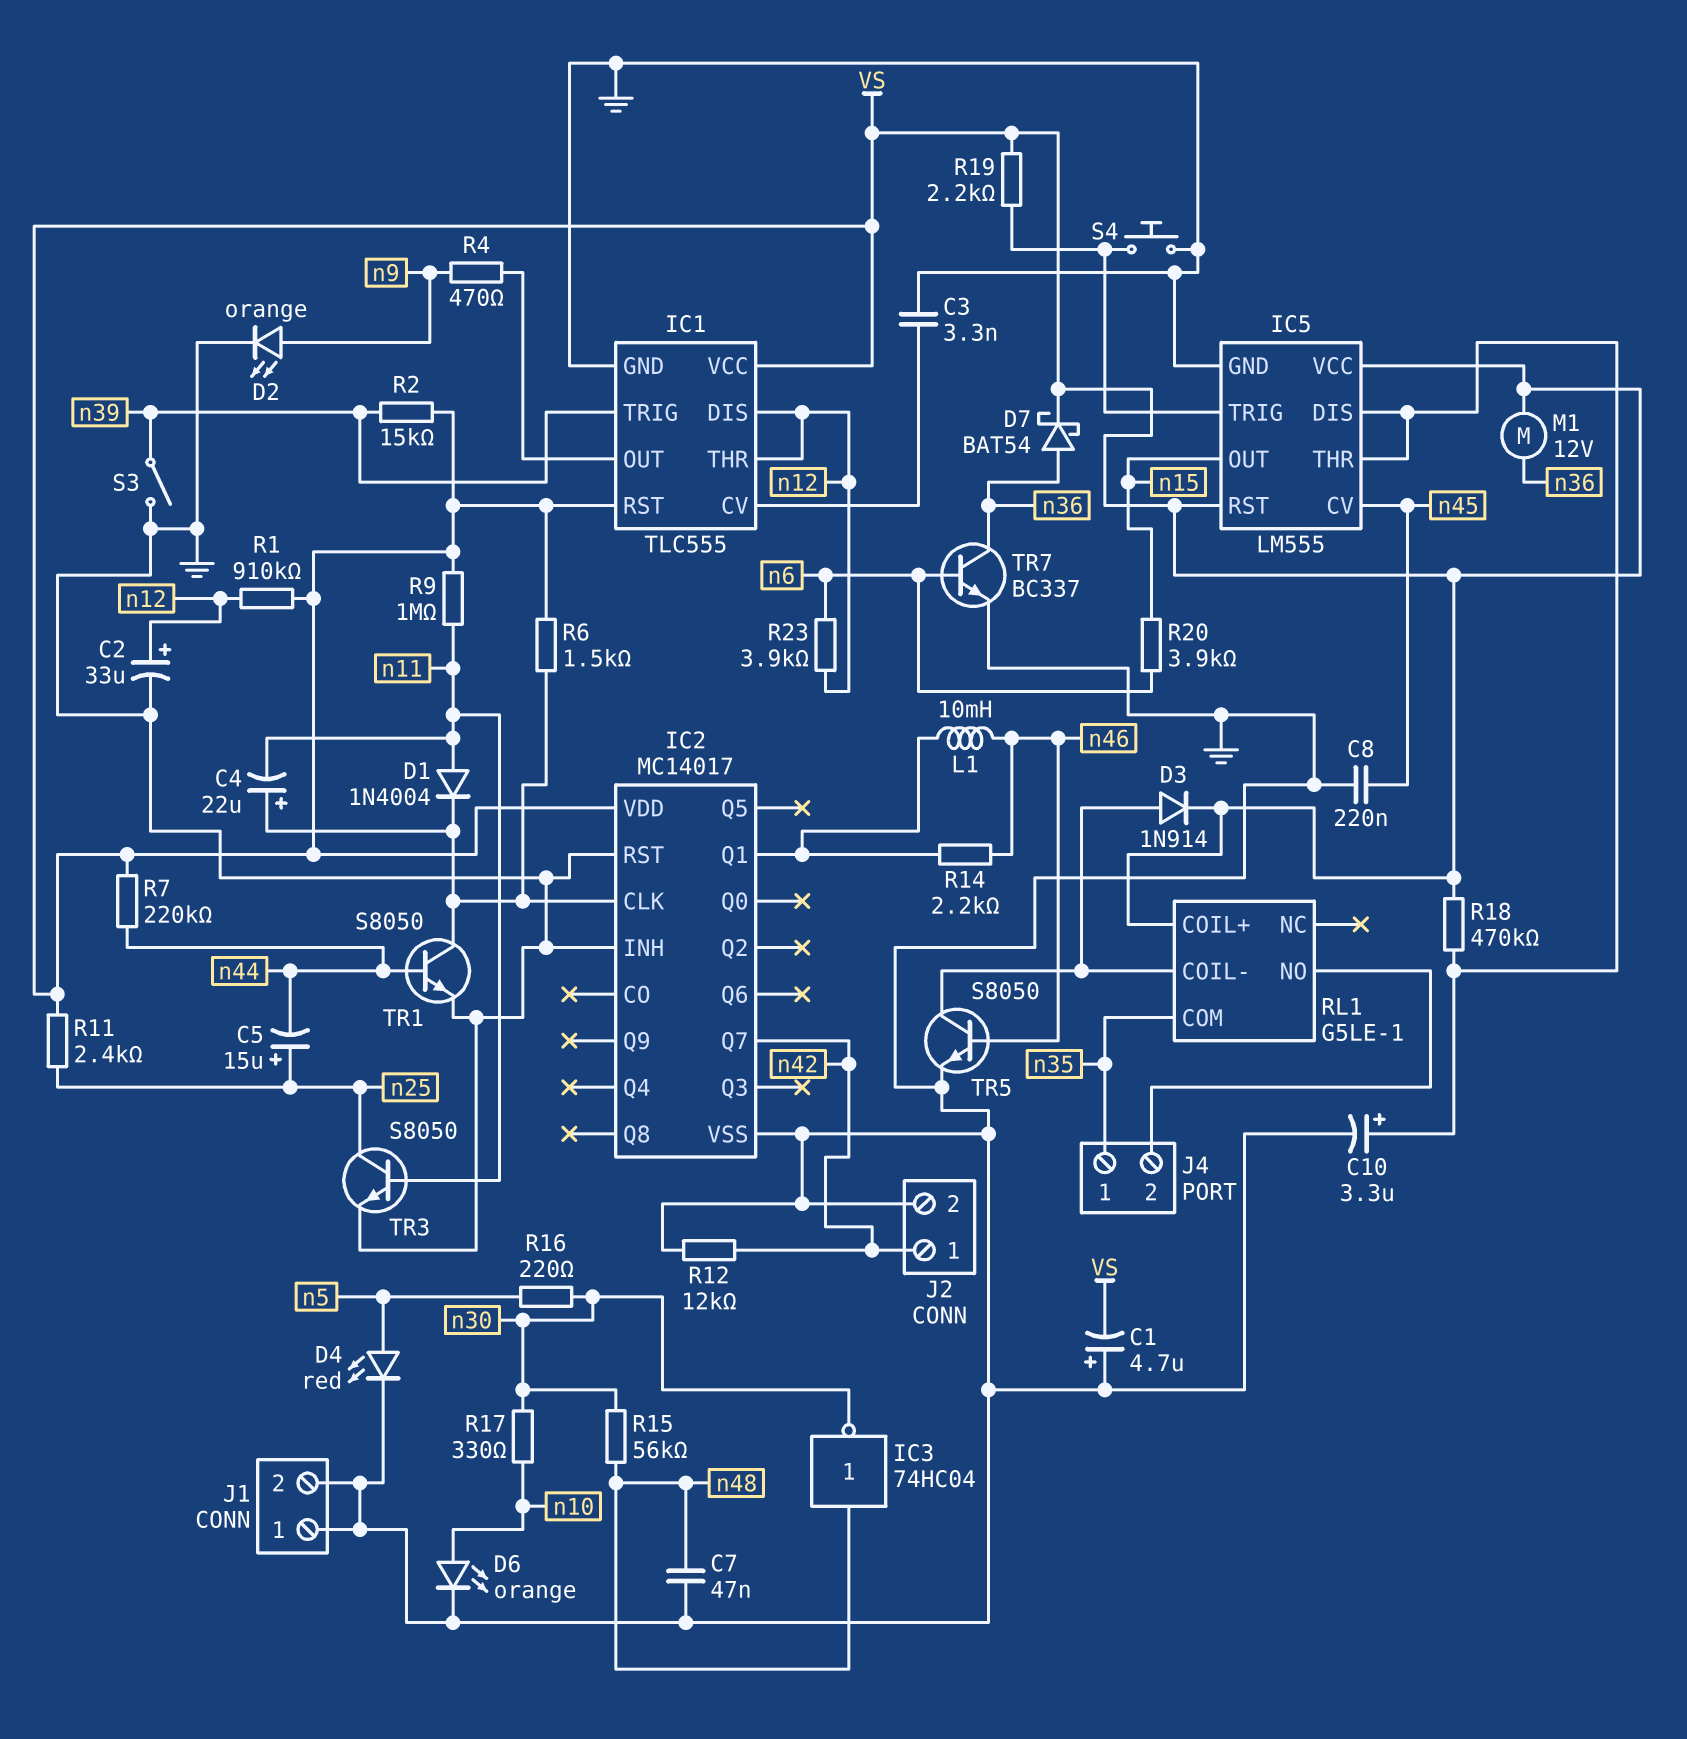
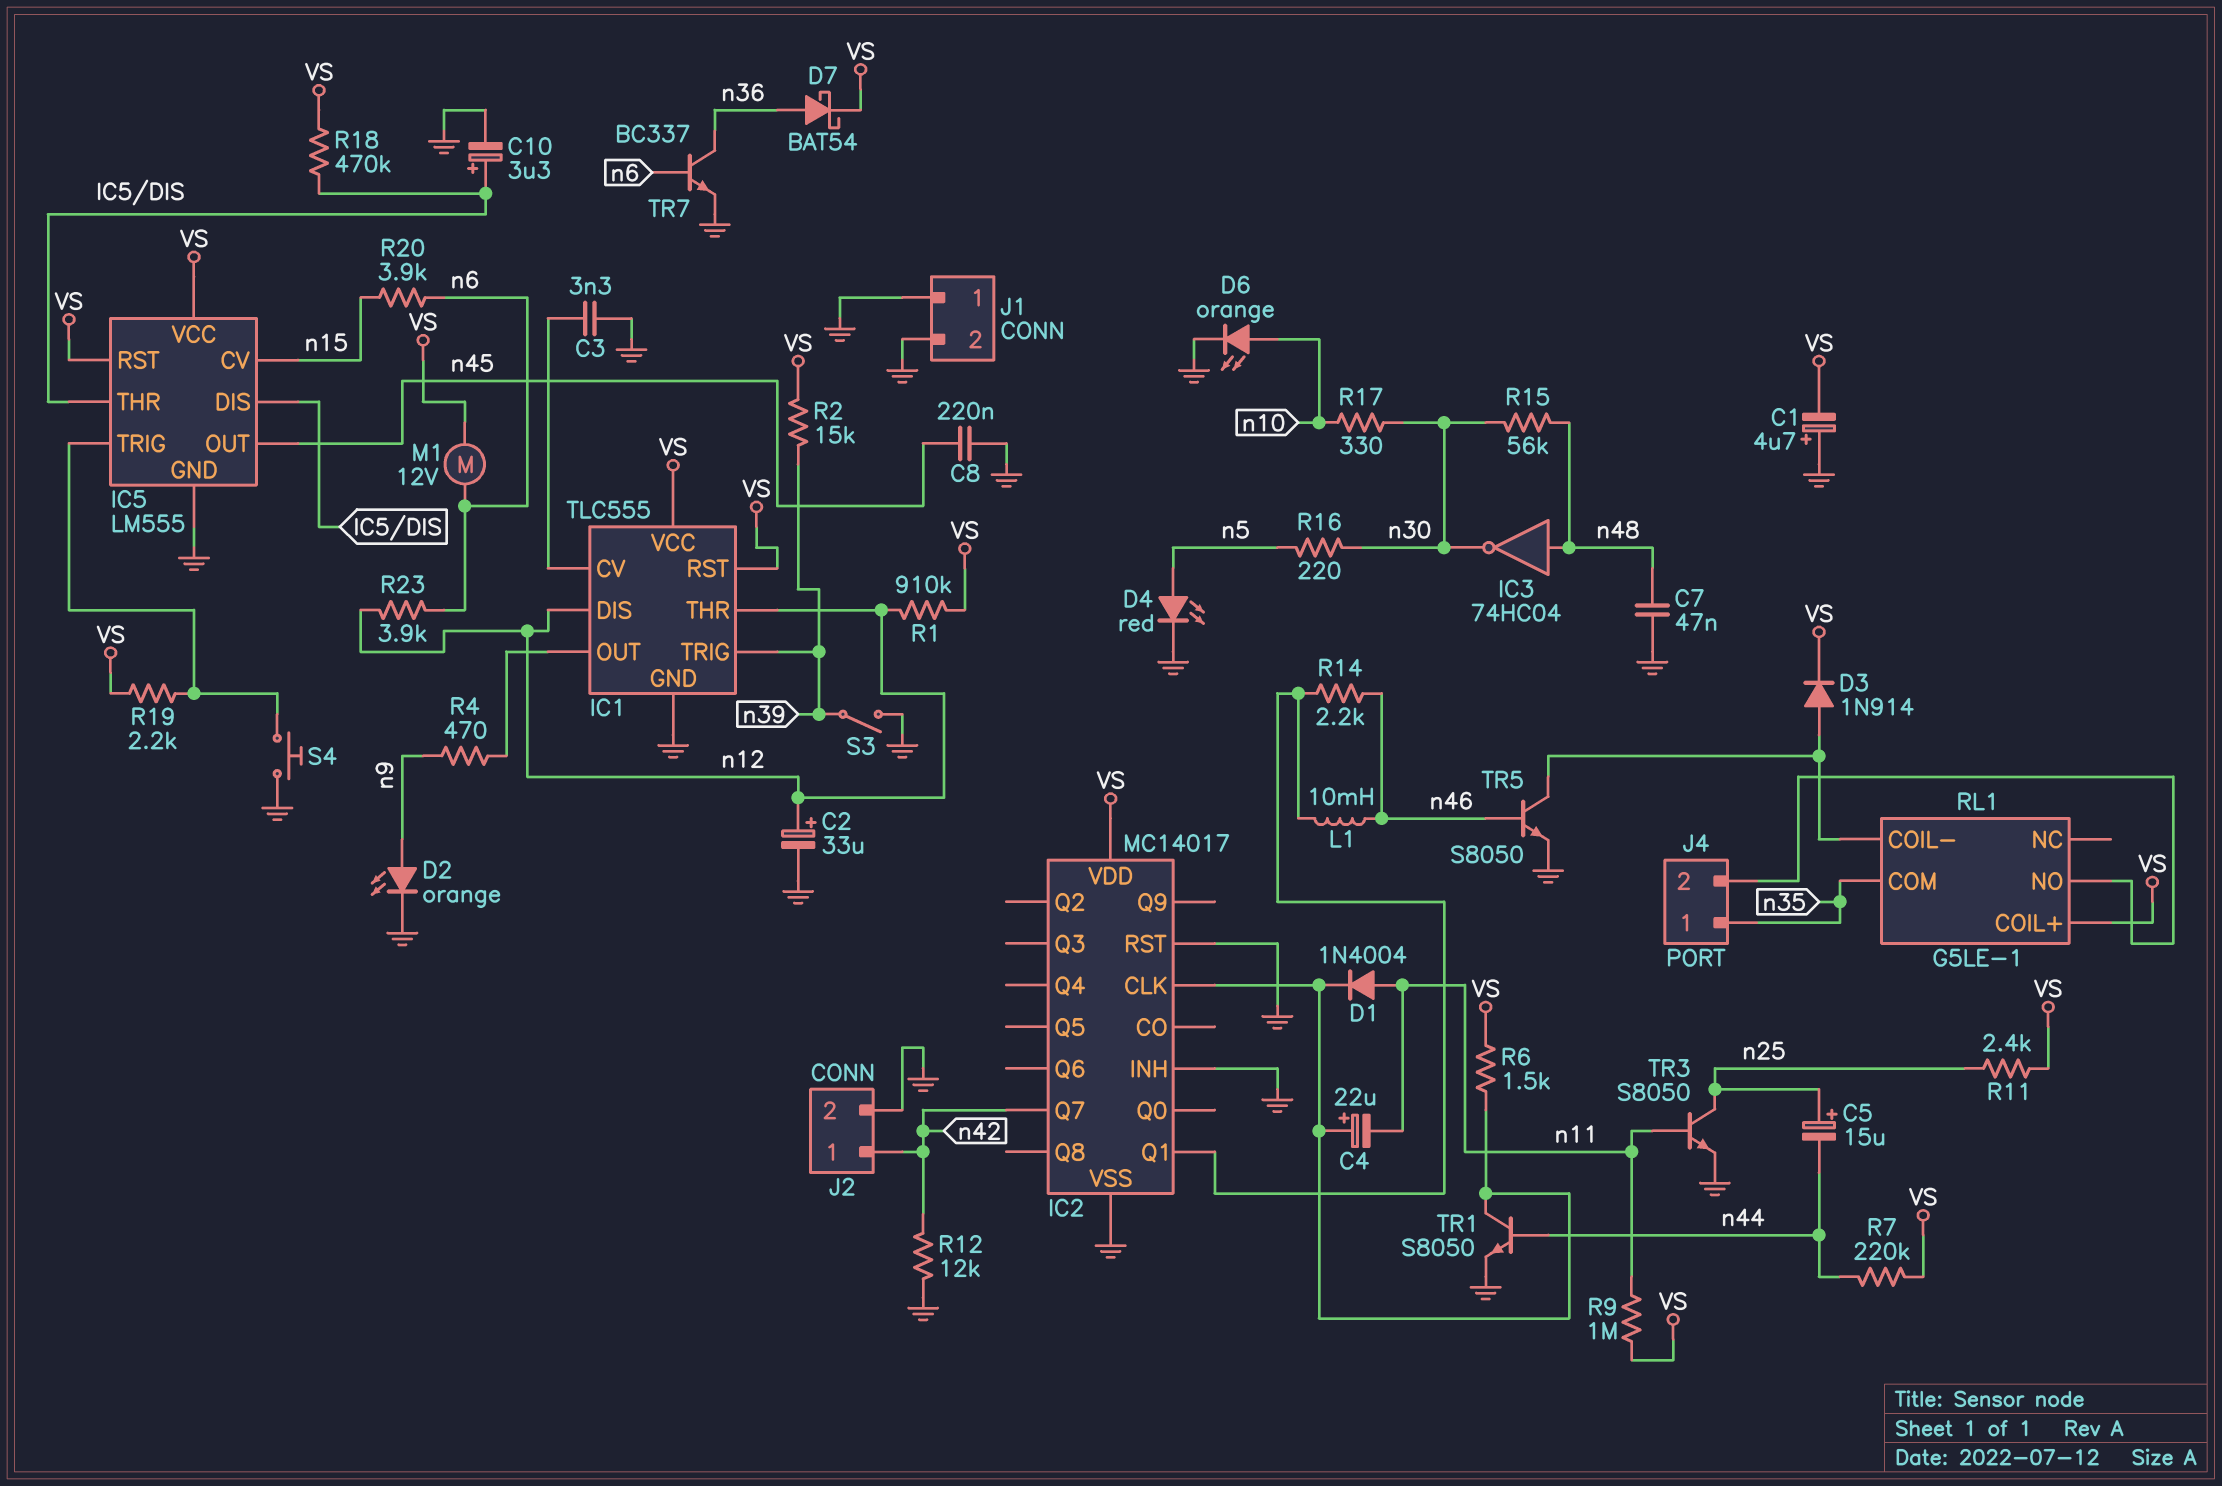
IC5 pin CV: n45 -> n15
IC5 pin OUT: n15 -> n45
M1: motor 12V (VS, n36) -> motor 12V (VS, n6)

